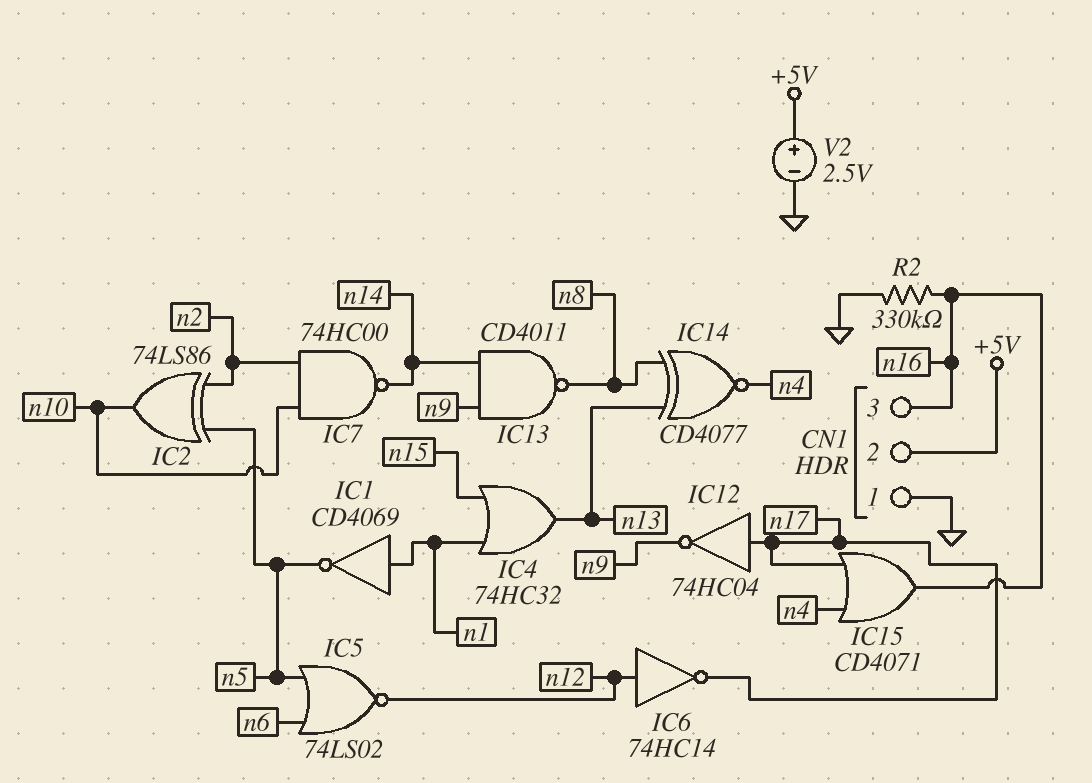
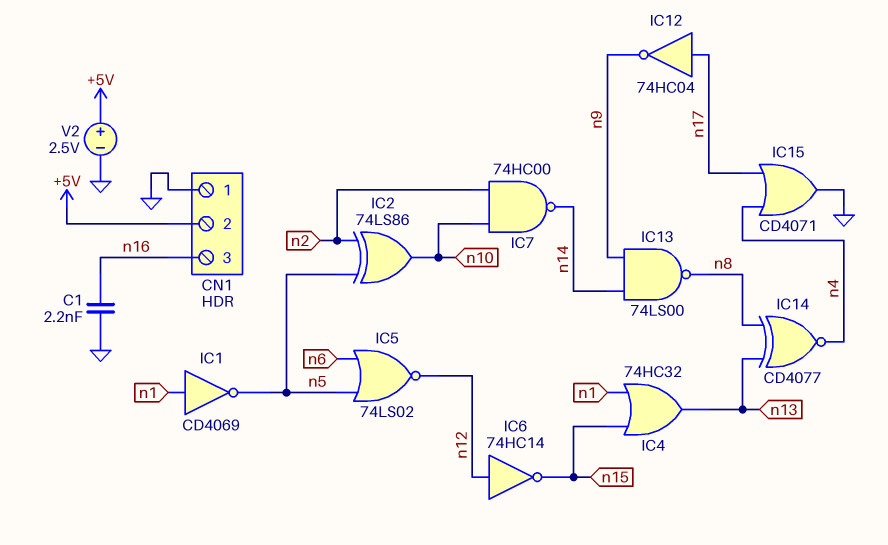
C1: none -> 2.2nF (GND, n16)
IC6: NOT 74HC14 (in n12, out n17) -> NOT 74HC14 (in n12, out n15)
IC13: NAND CD4011 (in n9, in n14, out n8) -> NAND 74LS00 (in n9, in n14, out n8)
IC15: OR CD4071 (in n4, in n17, out n16) -> OR CD4071 (in n4, in n17, out GND)
R2: 330k (GND, n16) -> none

